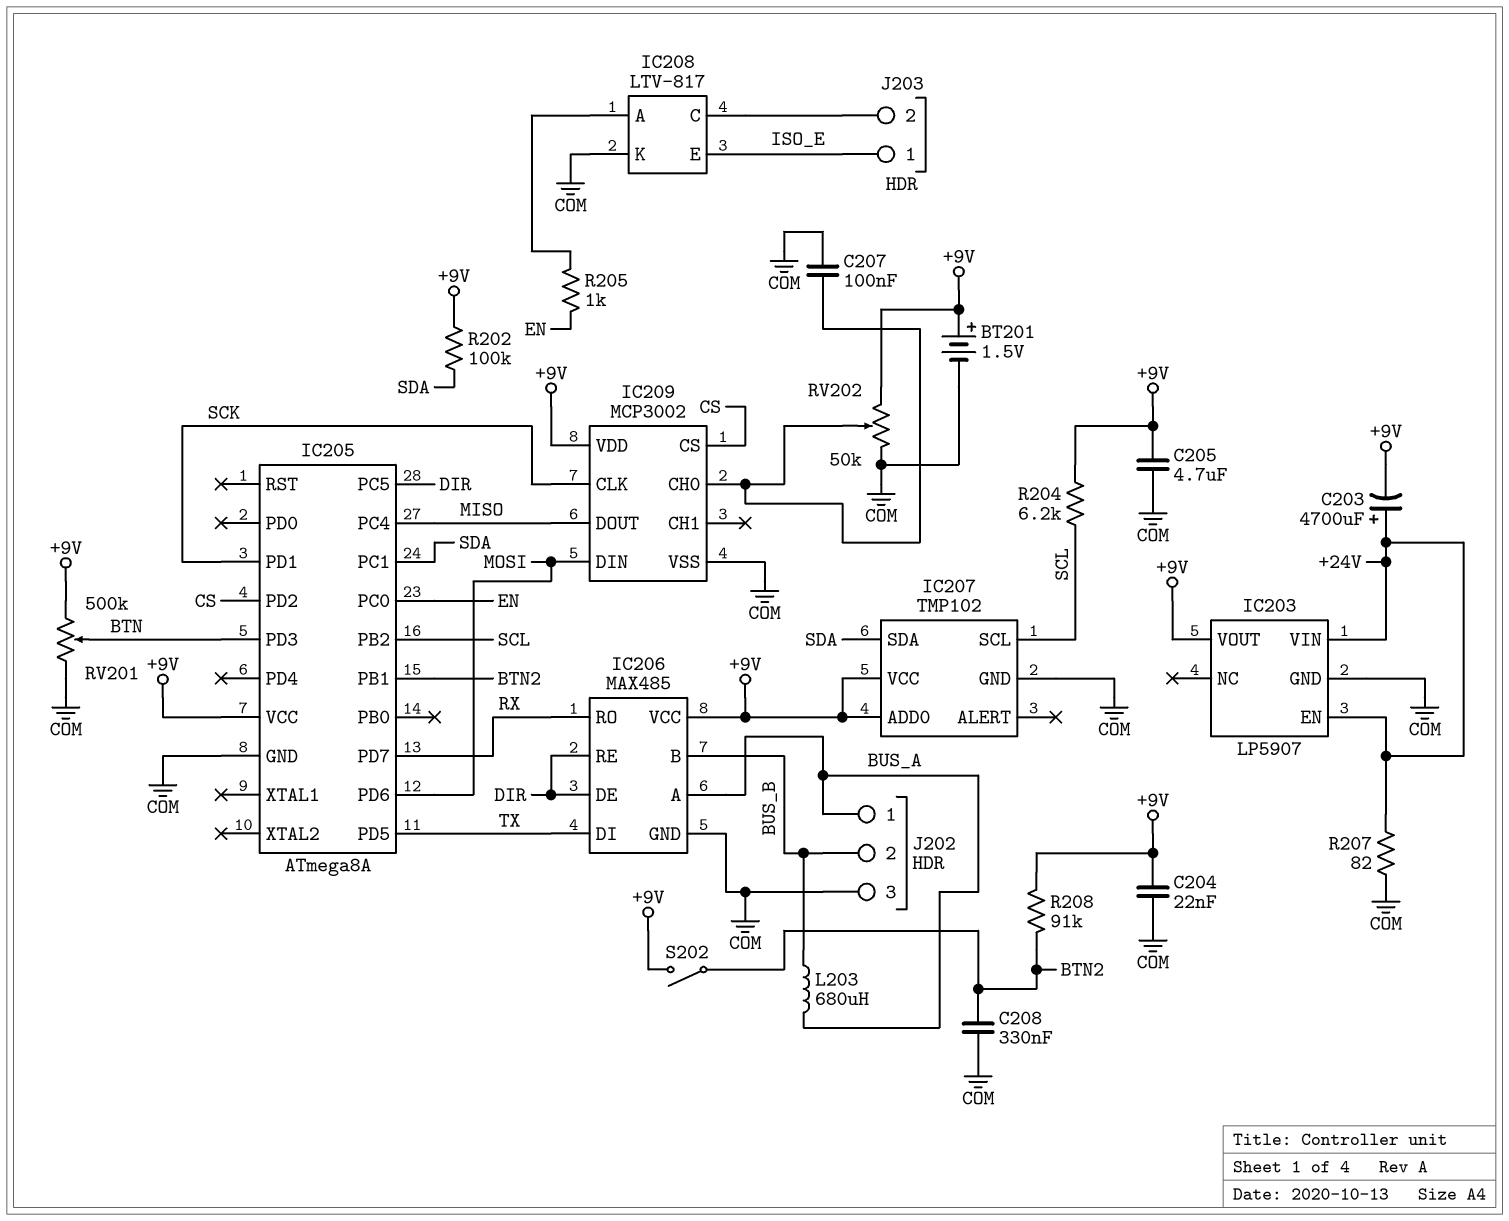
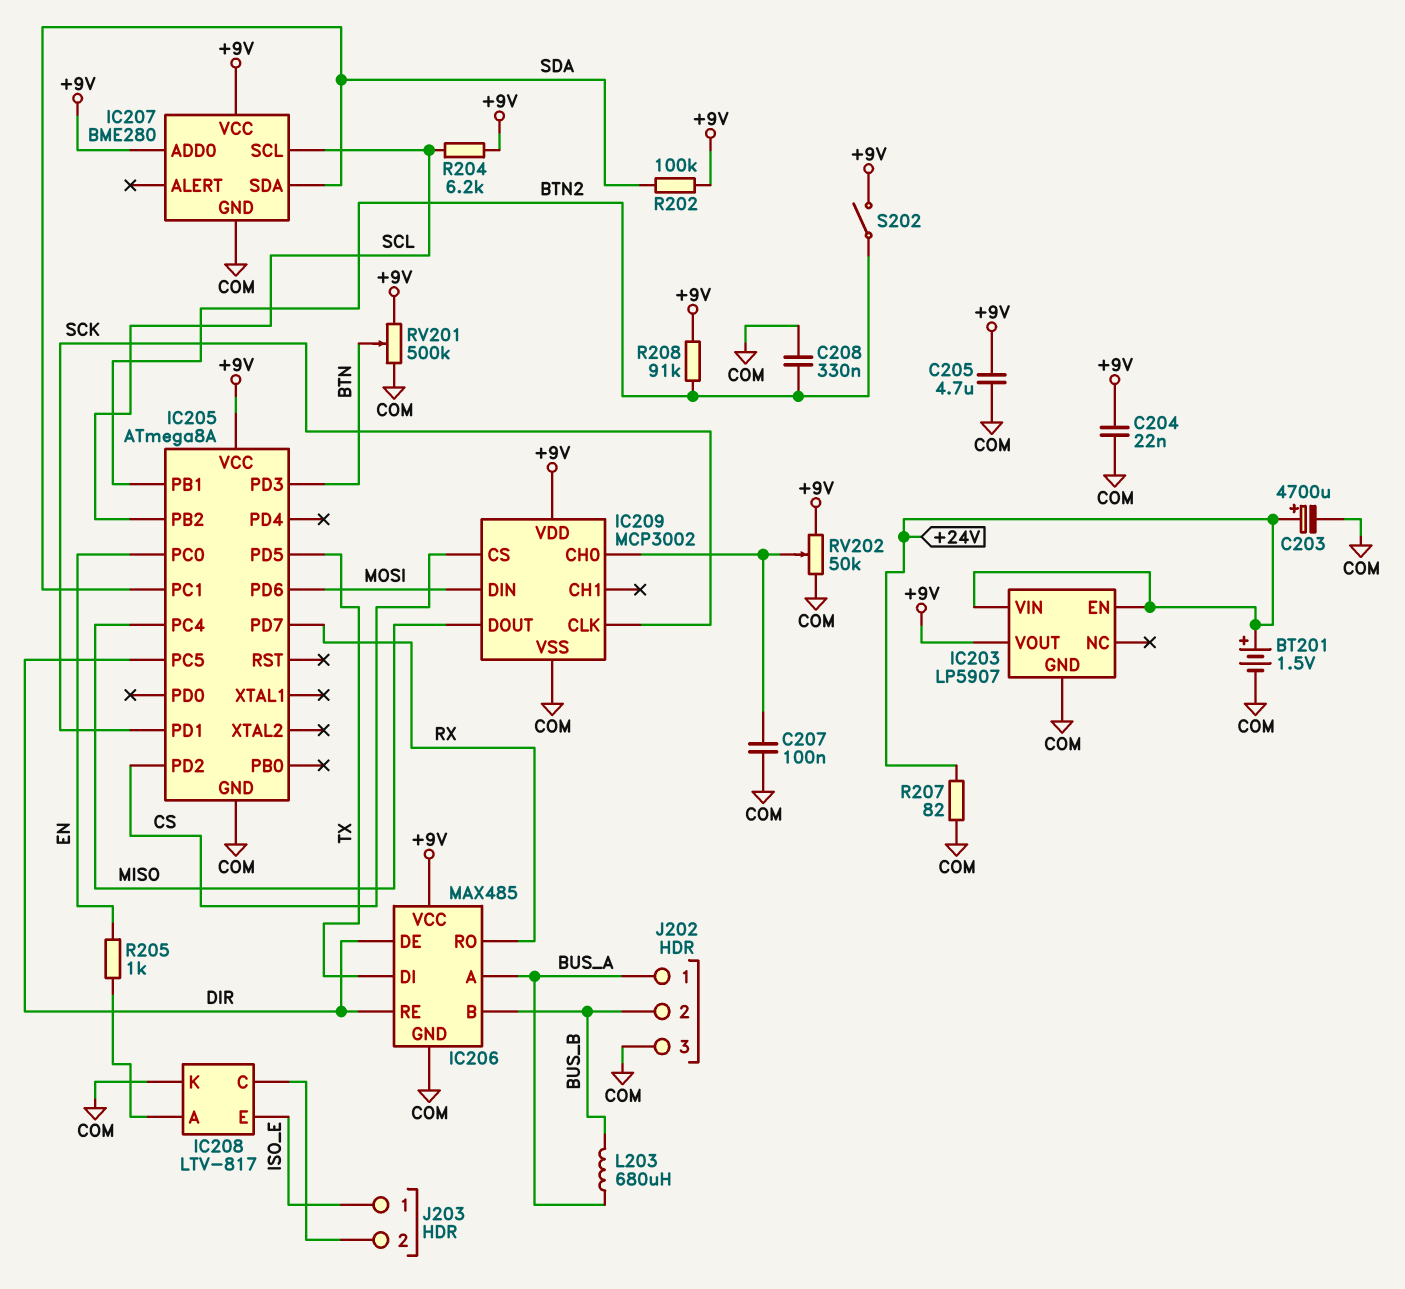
BT201: 1.5V (plus +9V, minus COM) -> 1.5V (plus +24V, minus COM)
C203: 4700uF (plus +24V, minus +9V) -> 4700uF (plus +24V, minus COM)
IC207: TMP102 -> BME280

